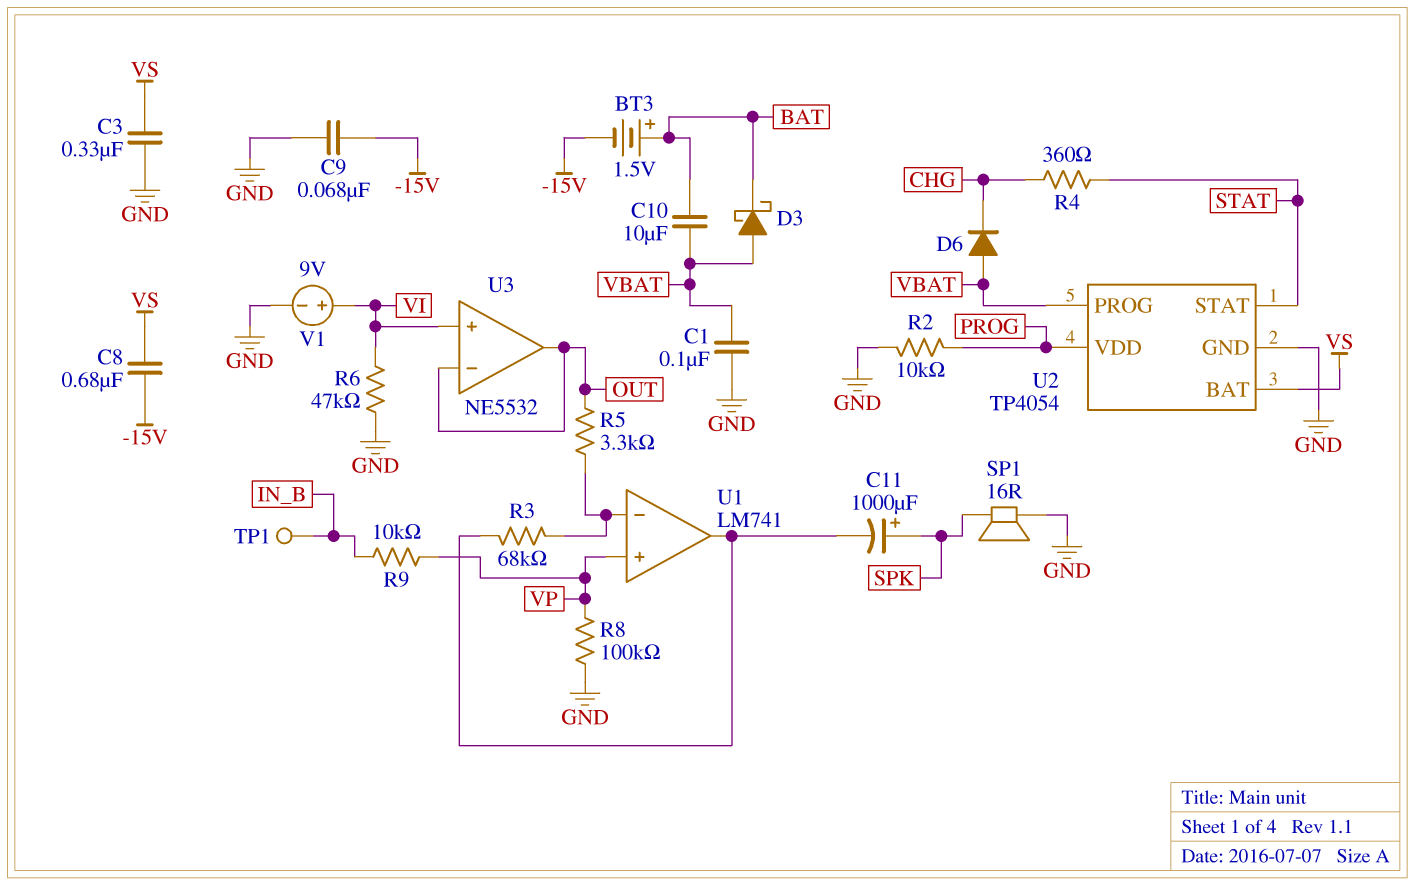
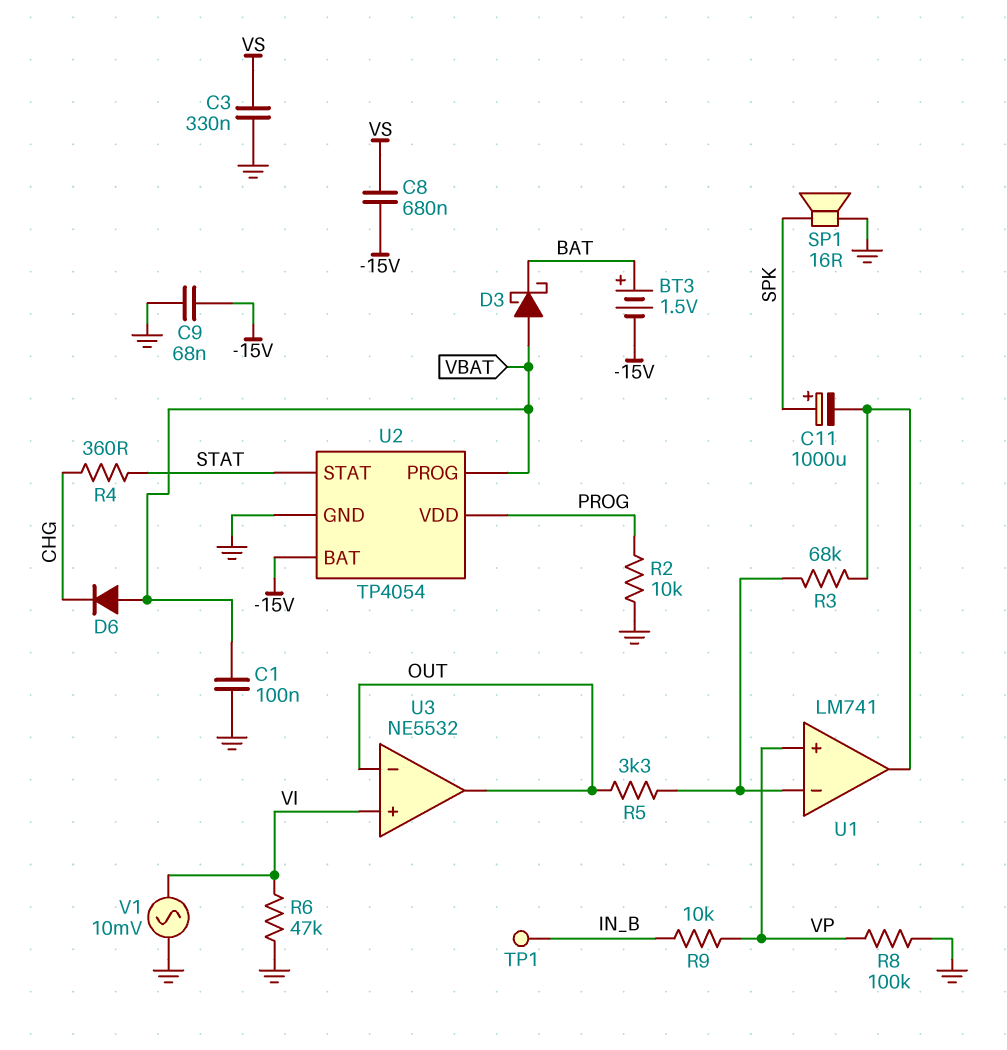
C10: 10uF (BAT, VBAT) -> none
U2 pin BAT: VS -> -15V
V1: 9V (plus VI, minus GND) -> AC 10mV (GND, VI)

